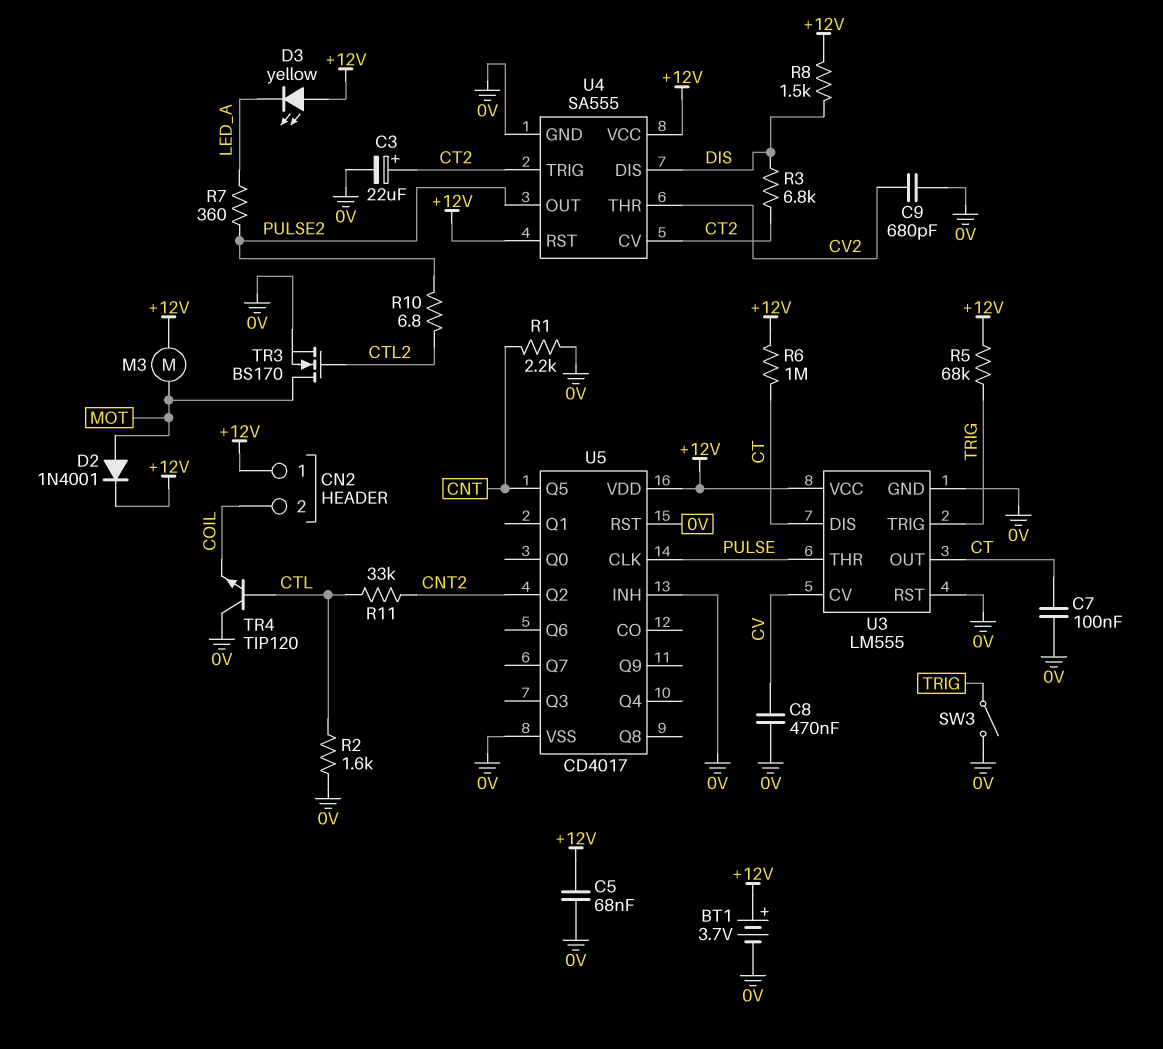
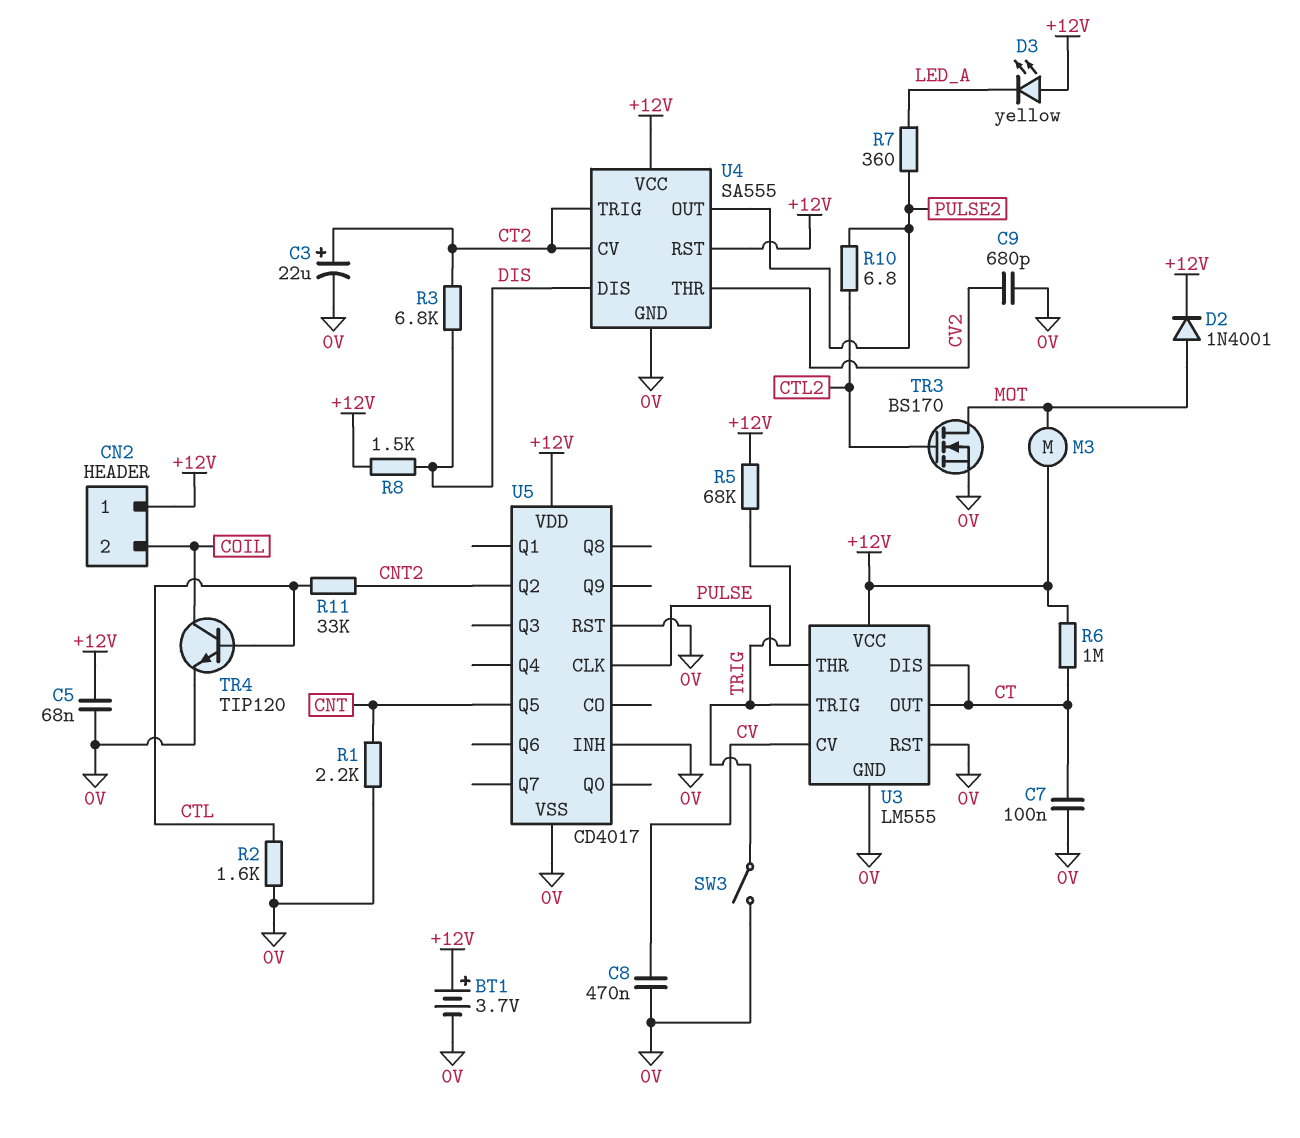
TR4: NPN TIP120 (B CTL, C 0V, E COIL) -> NPN TIP120 (B CTL, C COIL, E 0V)

